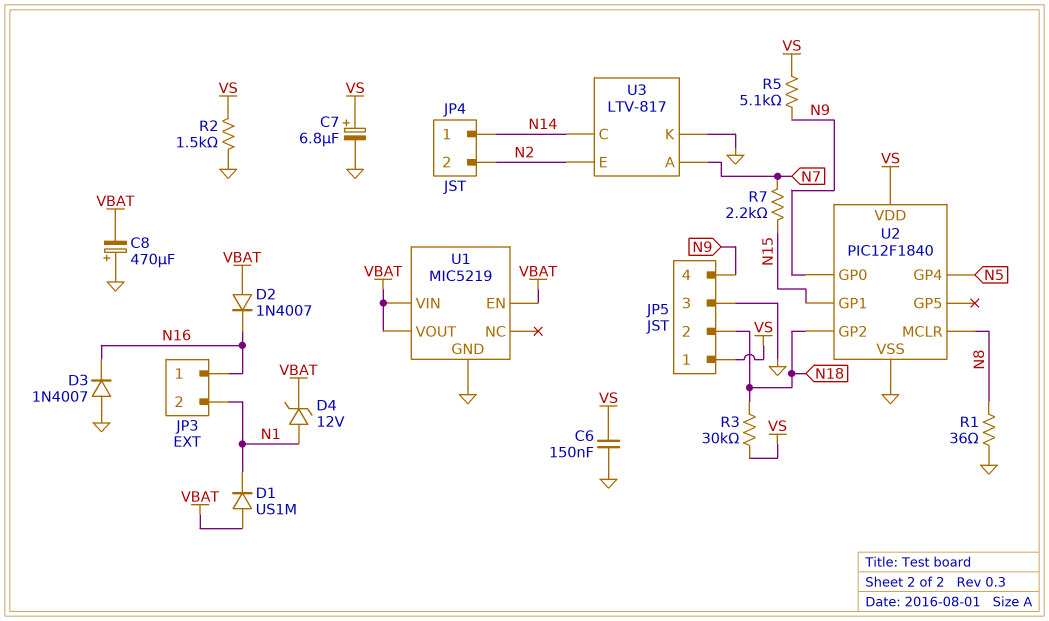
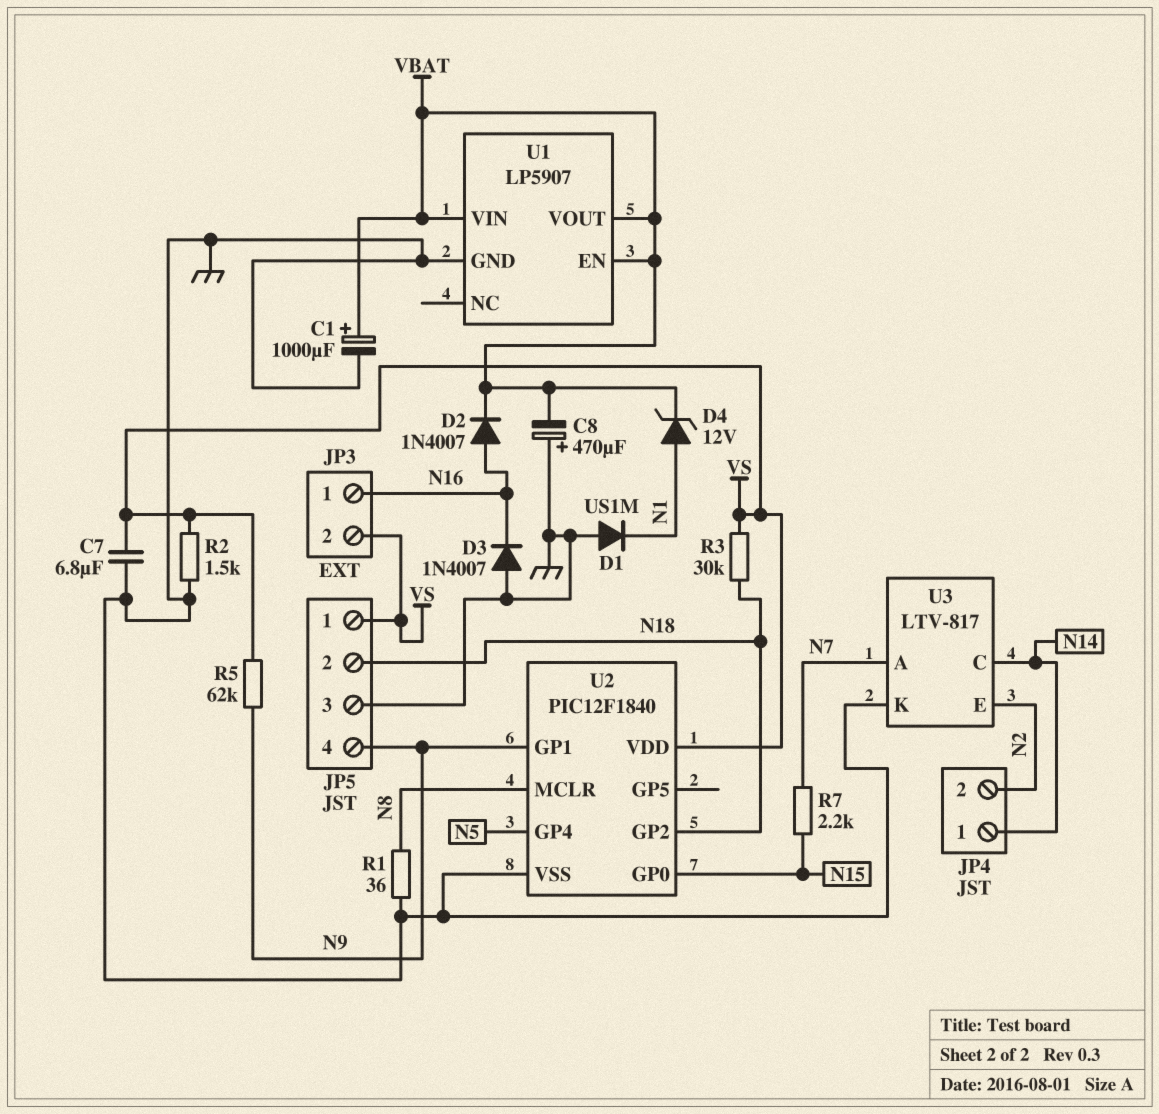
C1: none -> 1000uF (plus VBAT, minus GND)
C6: 150nF (GND, VS) -> none
C7: 6.8uF (plus VS, minus GND) -> 6.8uF (GND, VS)
D1: diode US1M (A VBAT, K N1) -> diode US1M (A GND, K N1)
D2: diode 1N4007 (A VBAT, K N16) -> diode 1N4007 (A N16, K VBAT)
JP3 pin 2: N1 -> VS
R5: 5.1k (N9, VS) -> 62k (N9, VS)
U1: MIC5219 -> LP5907
U2 pin GP0: N9 -> N15
U2 pin GP1: N15 -> N9

